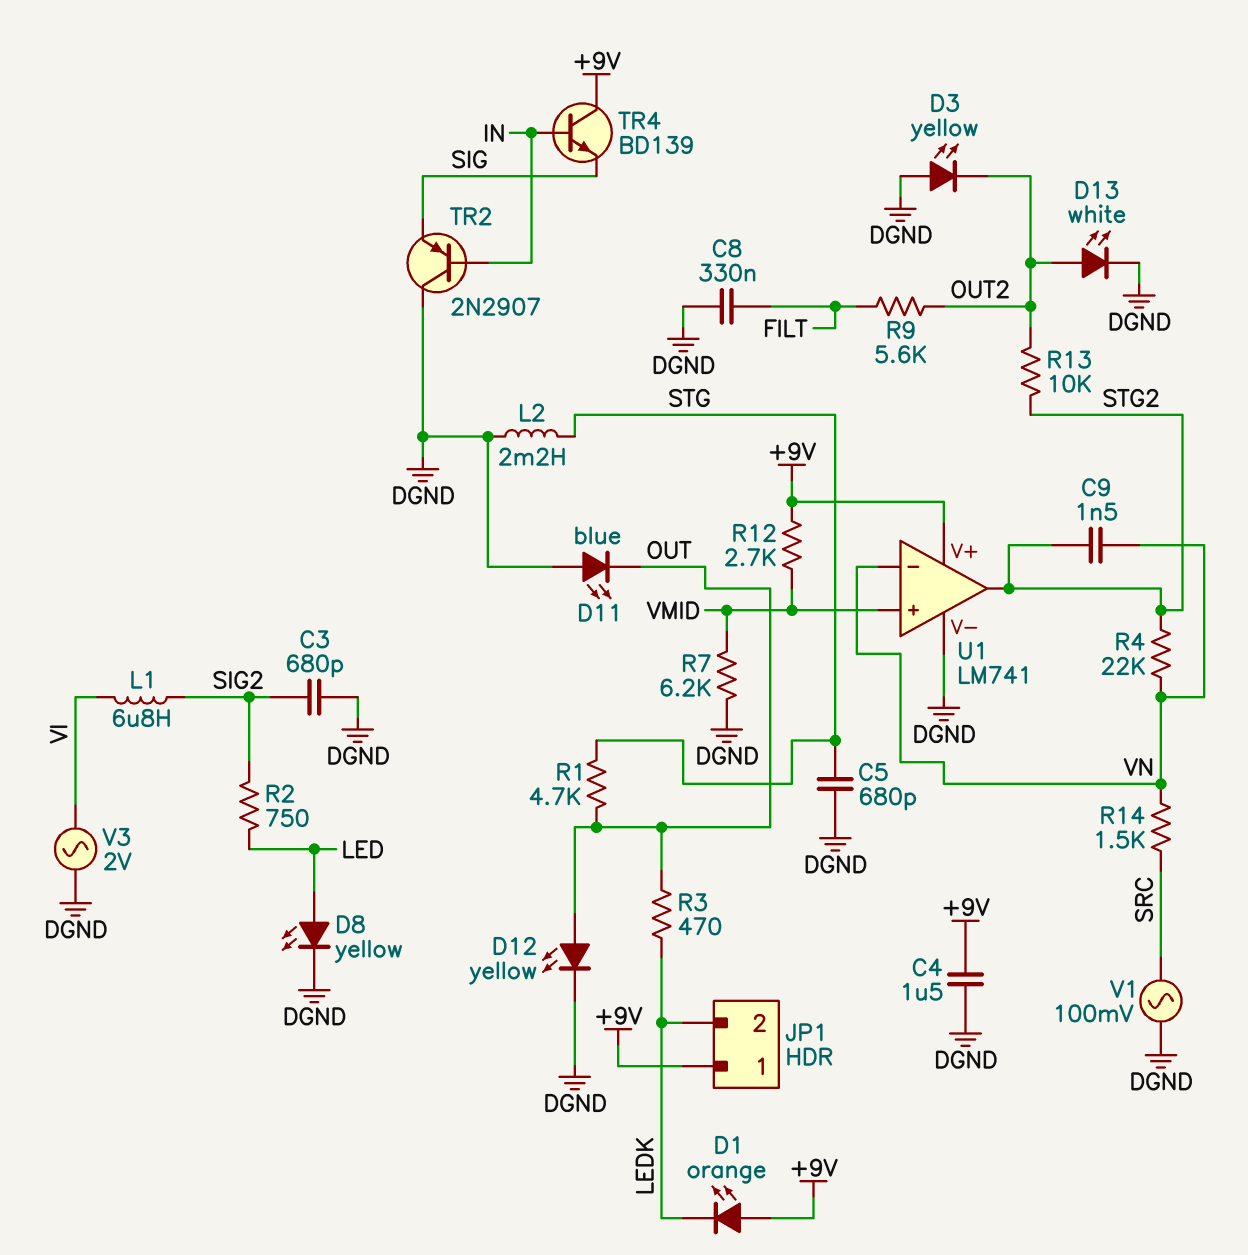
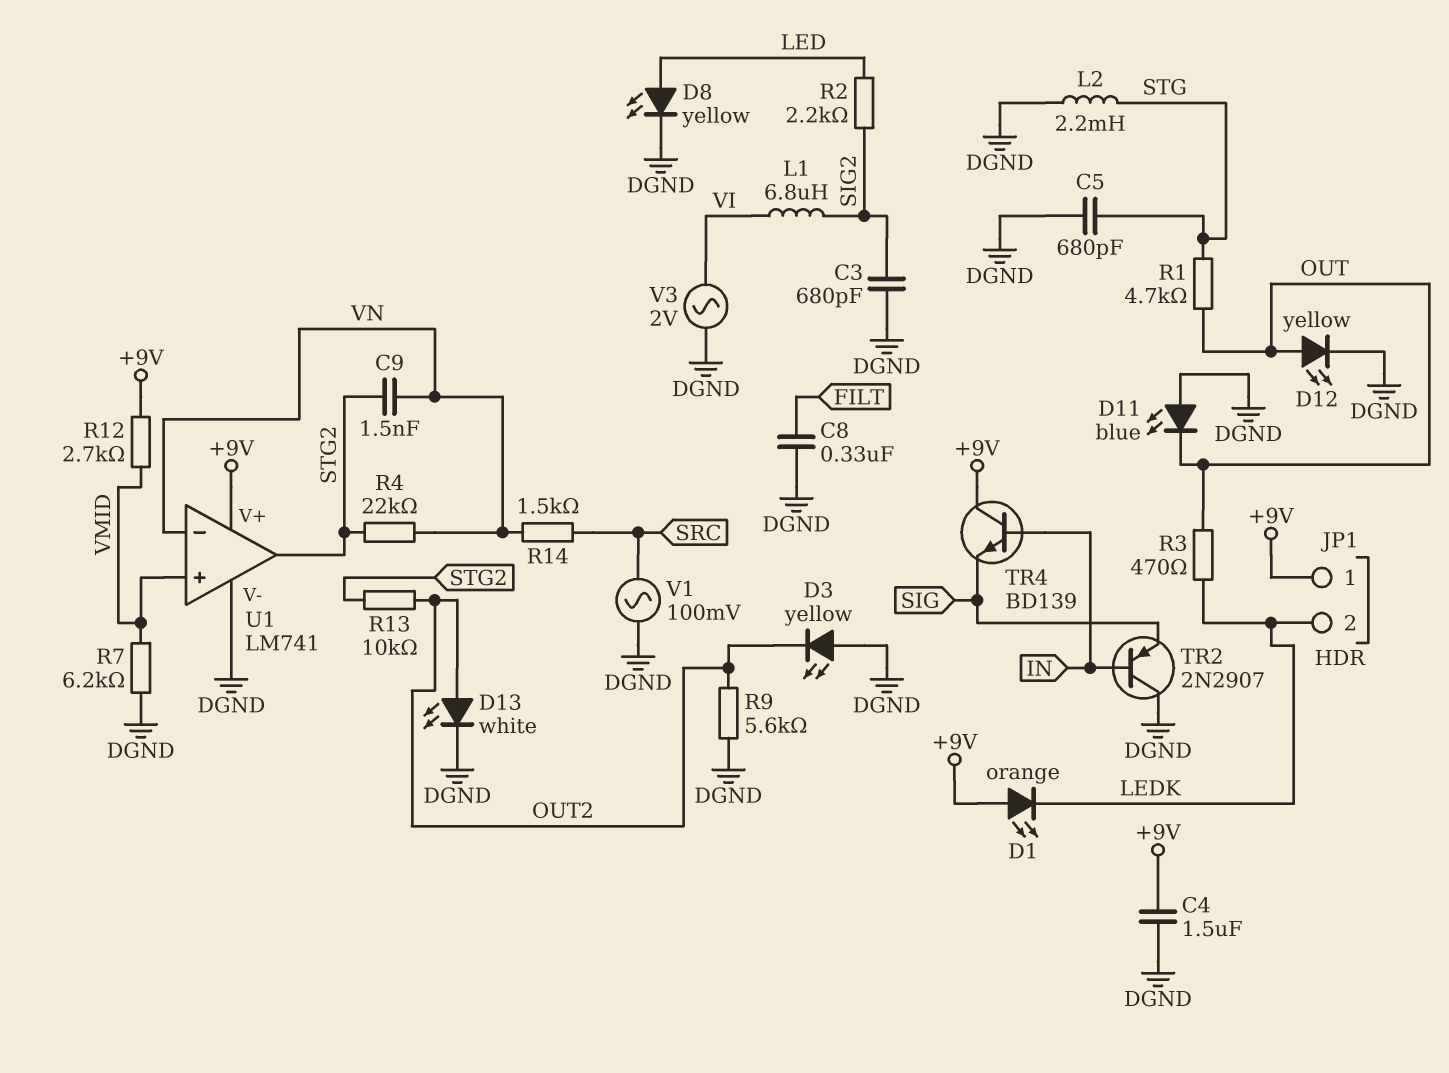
R2: 750 (LED, SIG2) -> 2.2k (LED, SIG2)
R9: 5.6k (FILT, OUT2) -> 5.6k (DGND, OUT2)

